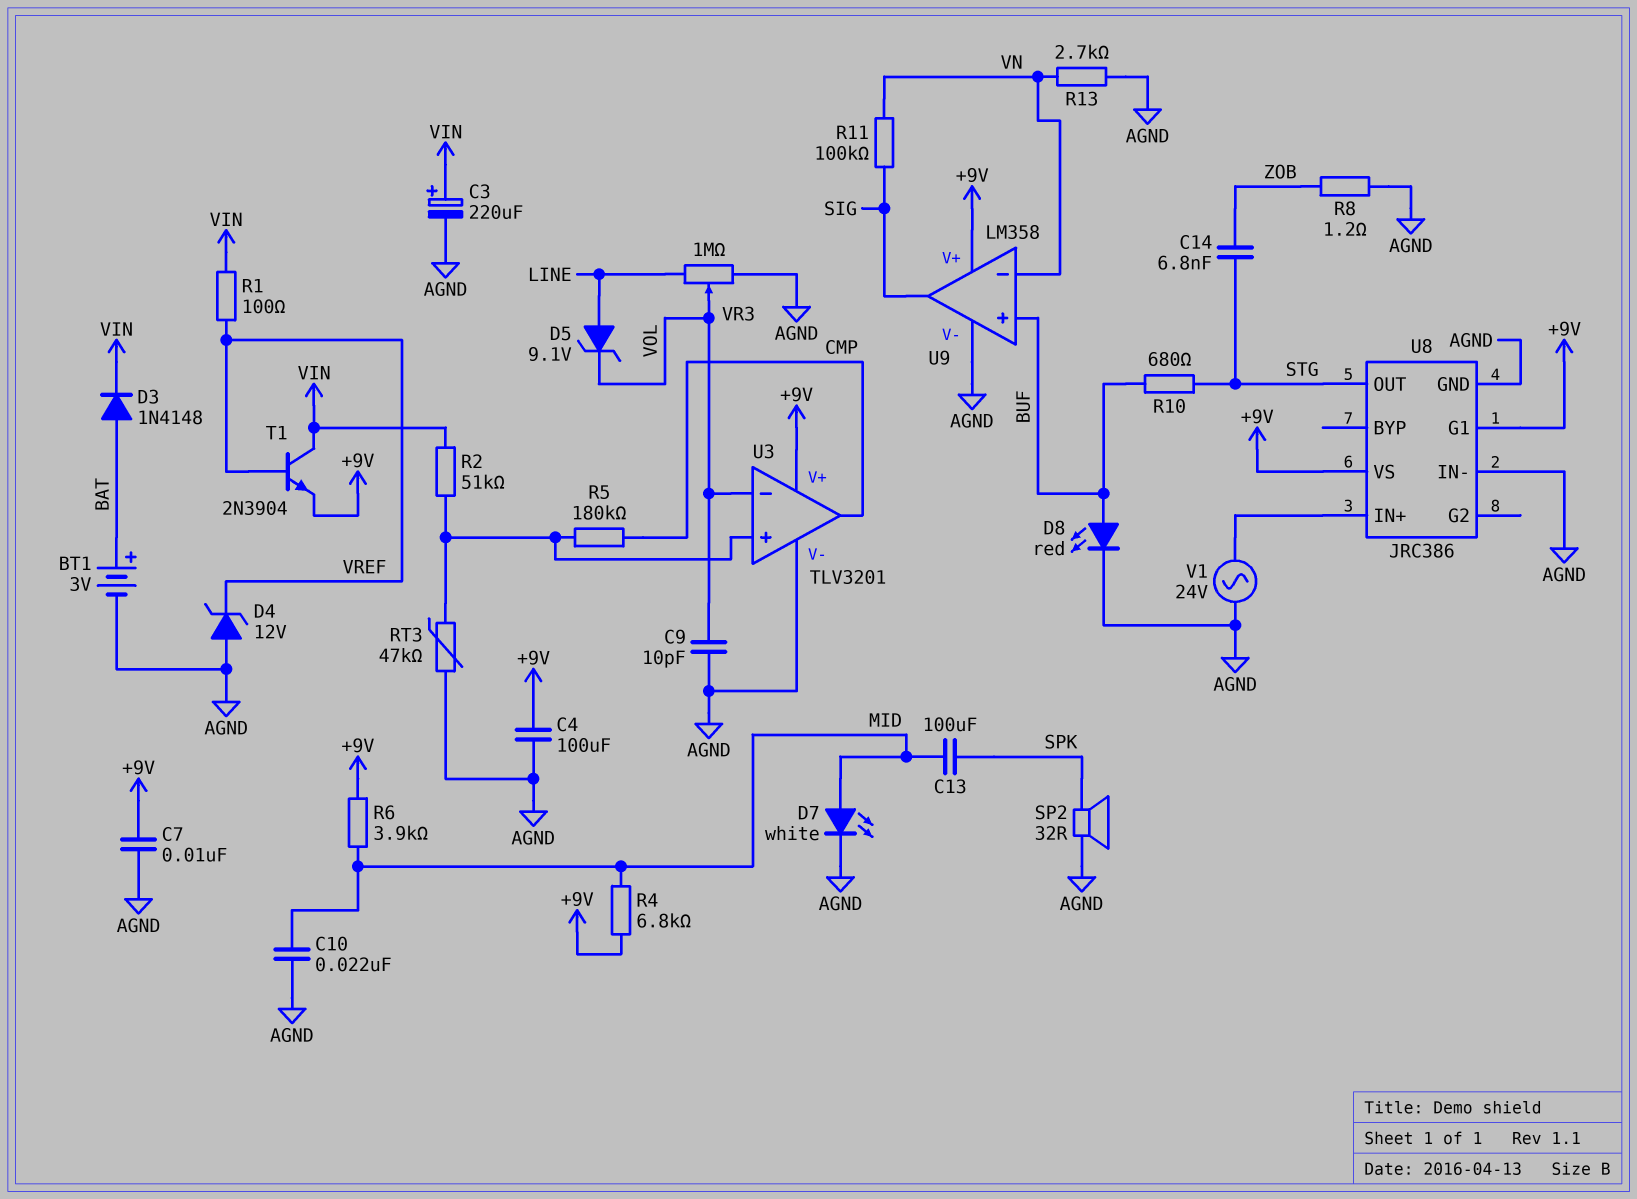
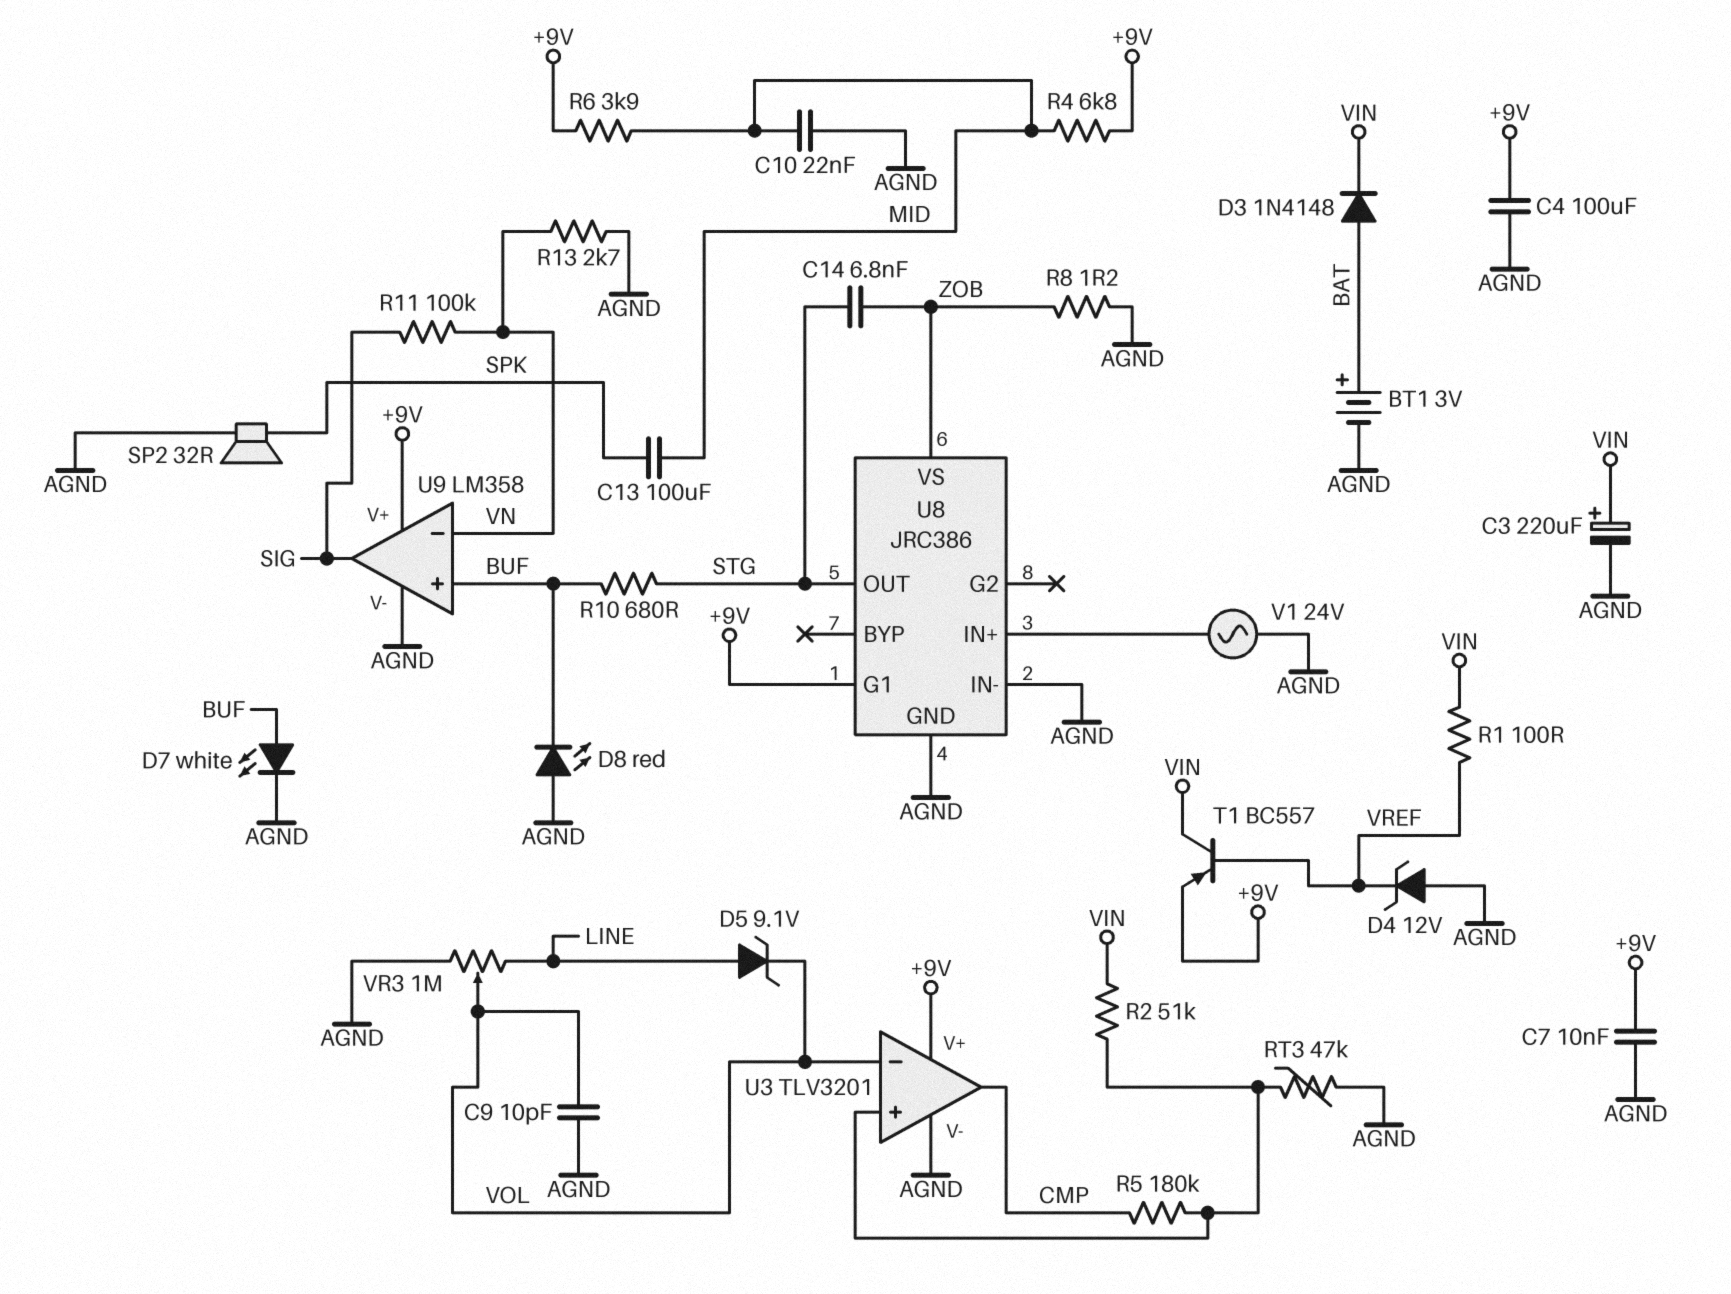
D7: LED white (A MID, K AGND) -> LED white (A BUF, K AGND)
D8: LED red (A BUF, K AGND) -> LED red (A AGND, K BUF)
T1: NPN 2N3904 (B VREF, C VIN, E +9V) -> PNP BC557 (B VREF, C VIN, E +9V)
U8 pin VS: +9V -> ZOB

